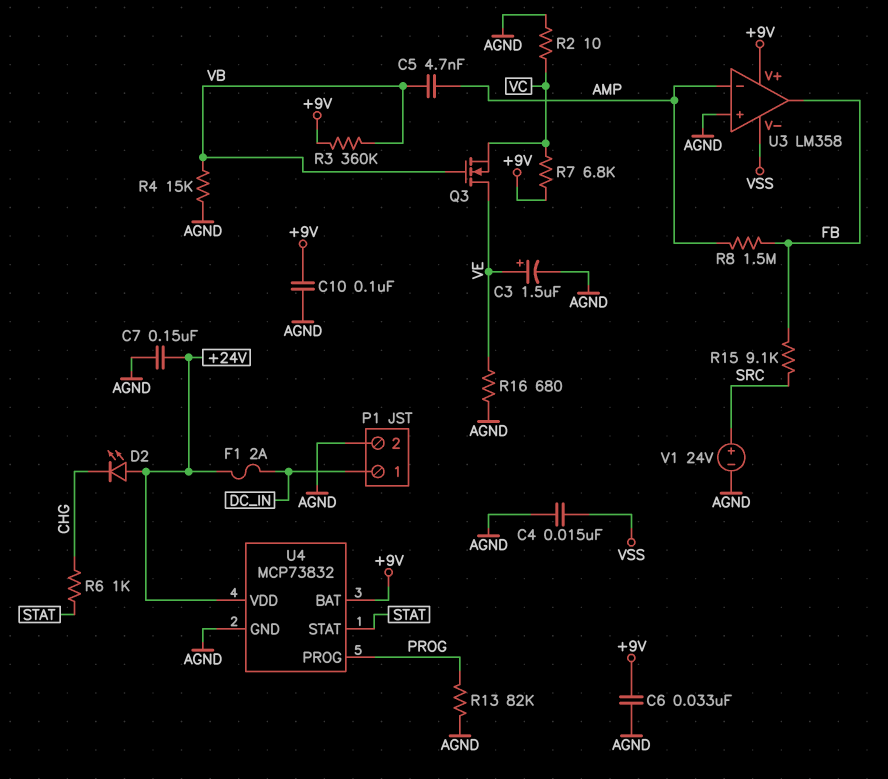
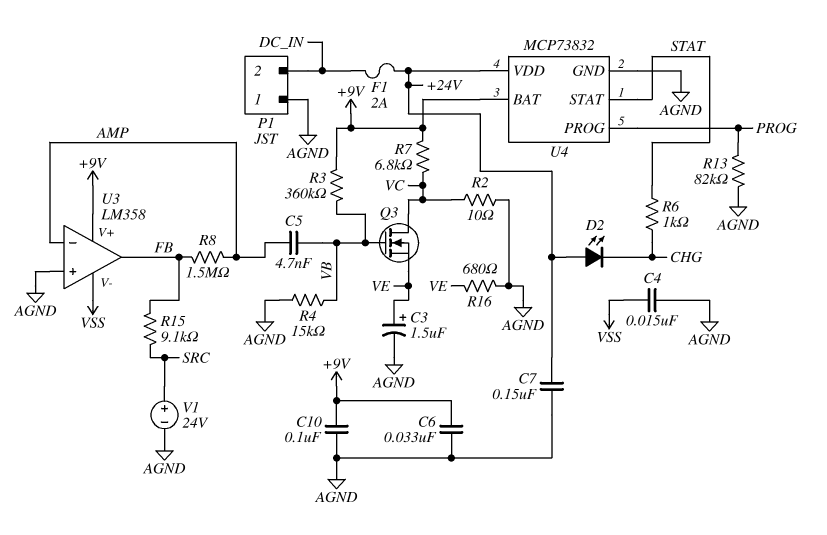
P1 pin 1: DC_IN -> AGND
P1 pin 2: AGND -> DC_IN
Q3: NMOS (G VB, D VE, S VC) -> NMOS (G VB, D VC, S VE)

